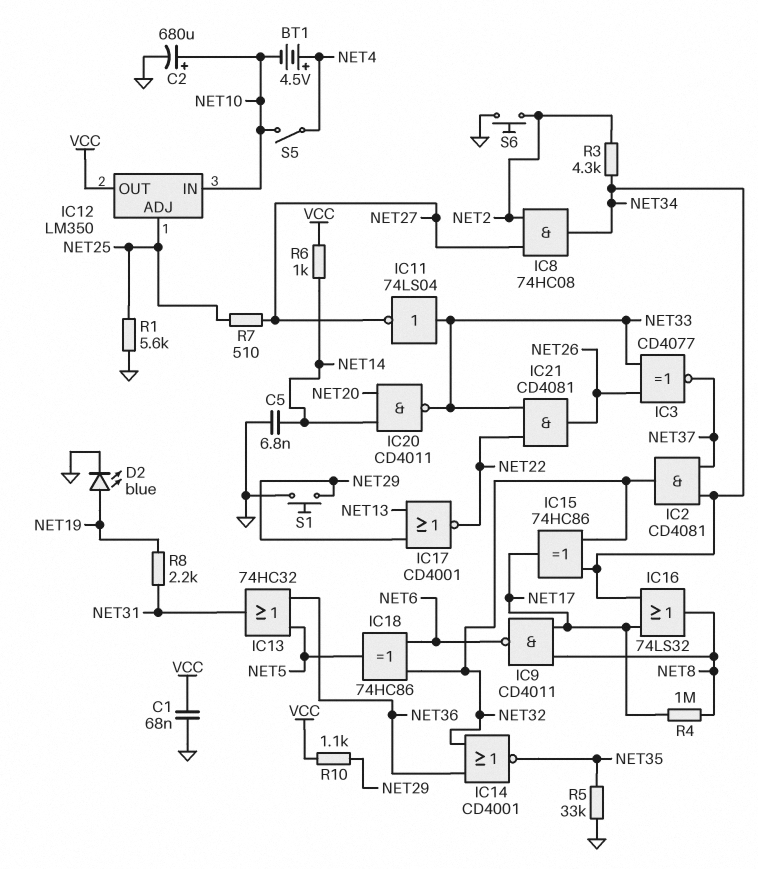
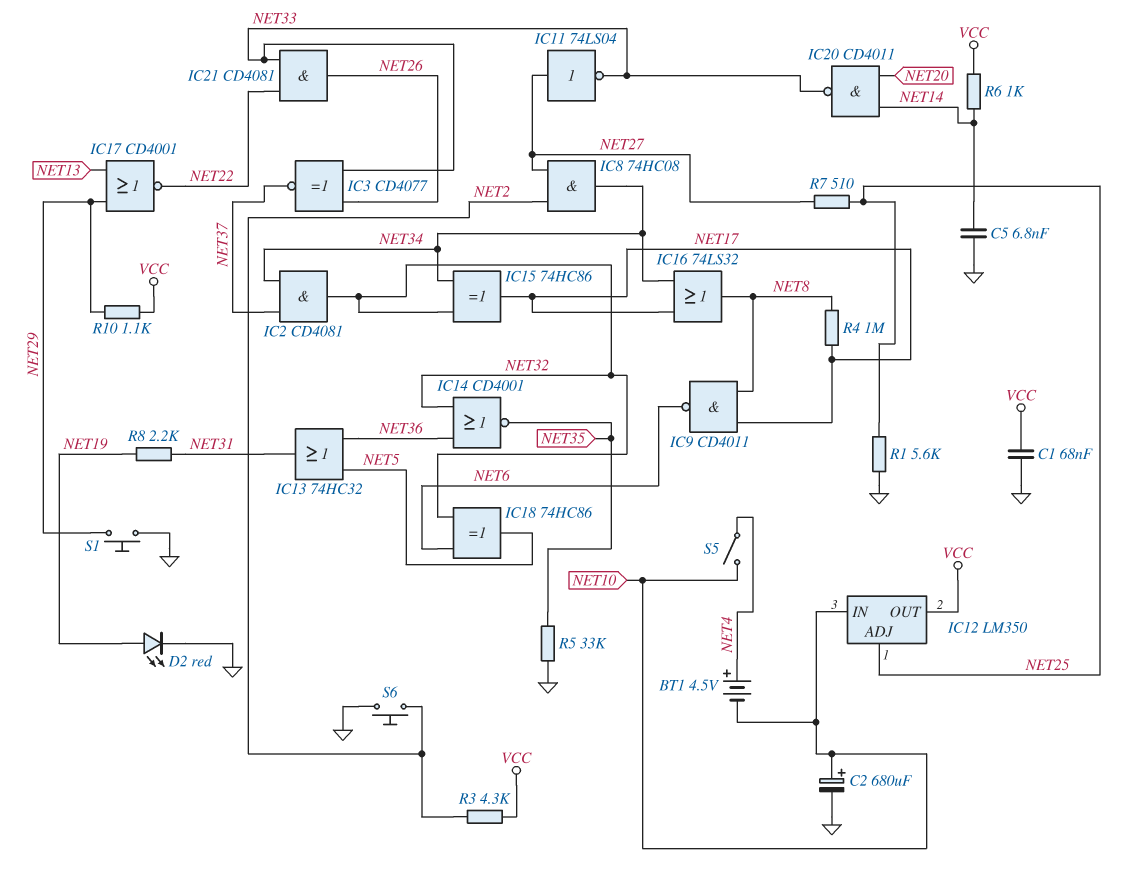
D2: LED blue (A NET19, K GND) -> LED red (A NET19, K GND)
IC11: NOT 74LS04 (in NET33, out NET27) -> NOT 74LS04 (in NET27, out NET33)
R3: 4.3k (NET2, NET34) -> 4.3k (NET2, VCC)

